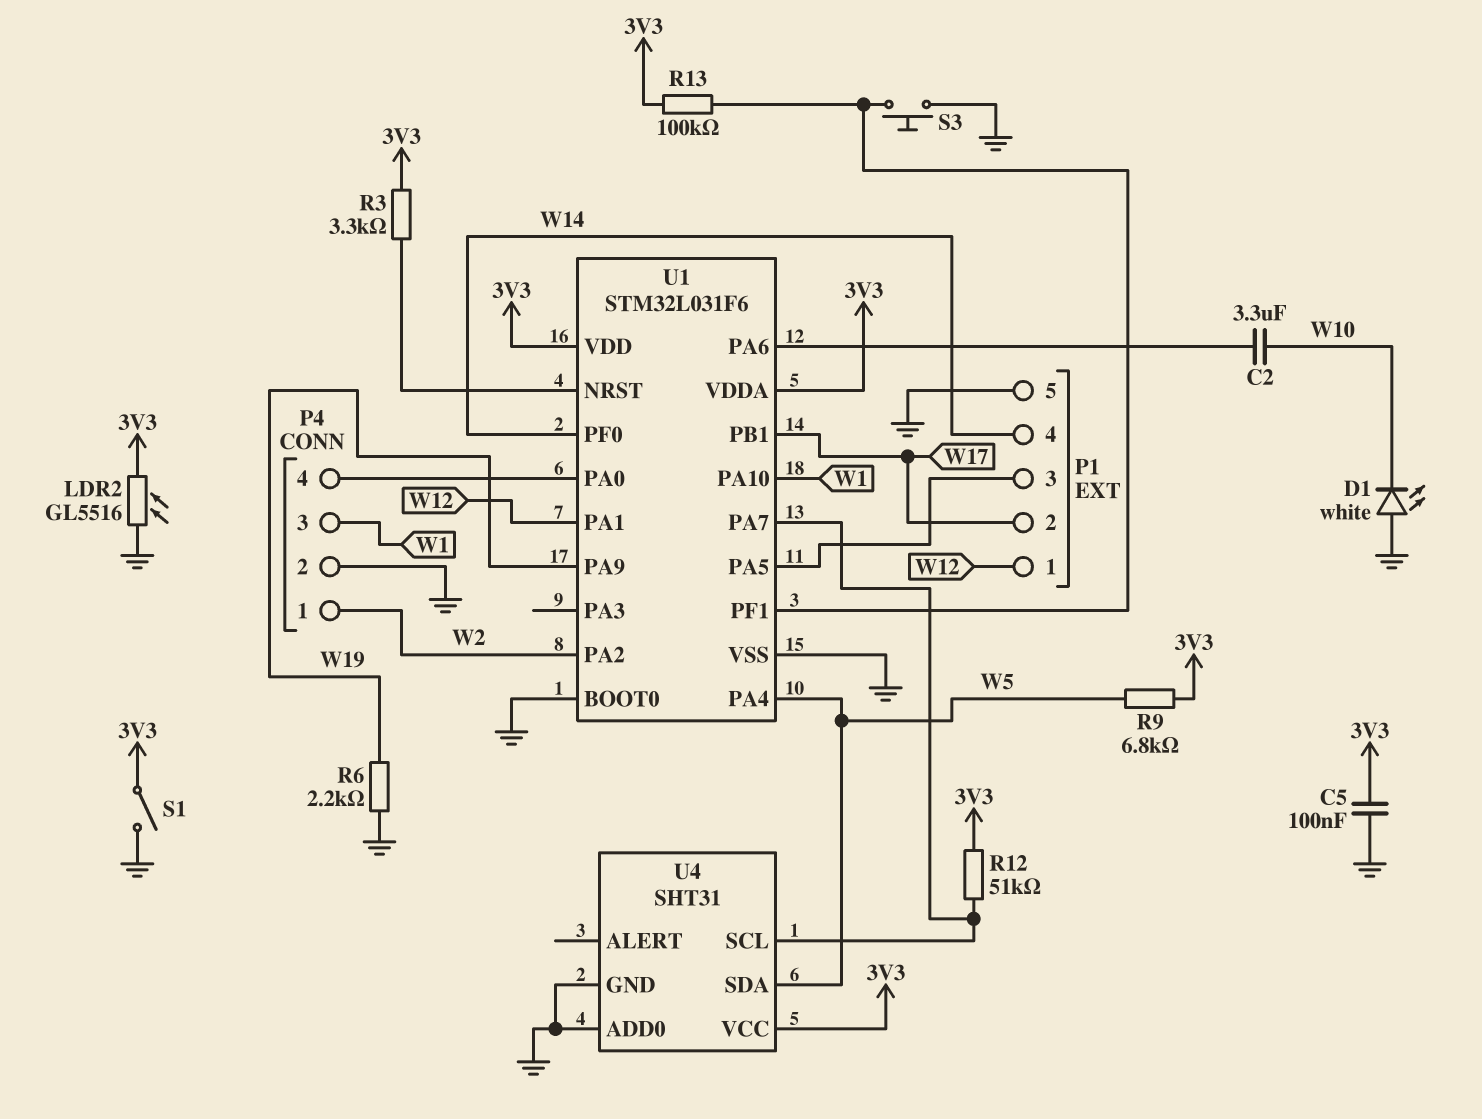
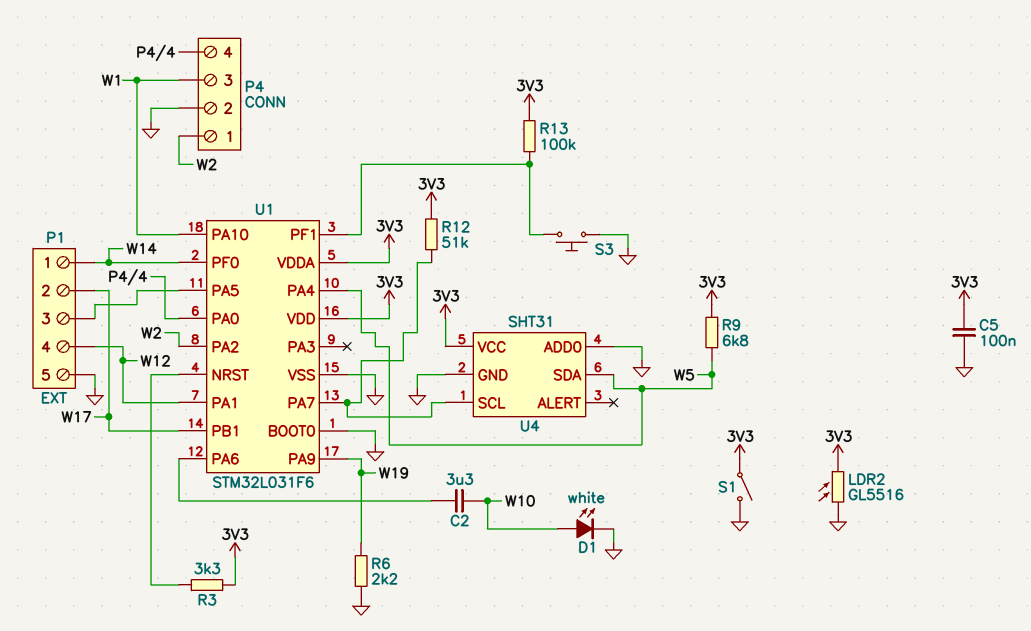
D1: LED white (A GND, K W10) -> LED white (A W10, K GND)
P1 pin 1: W12 -> W14
P1 pin 4: W14 -> W12

